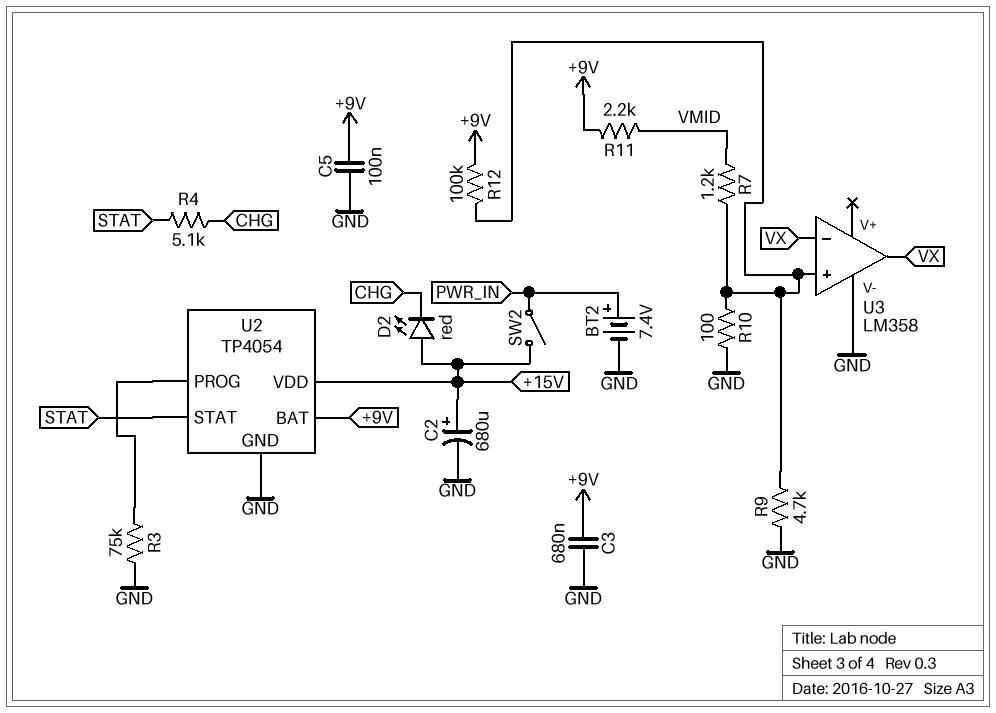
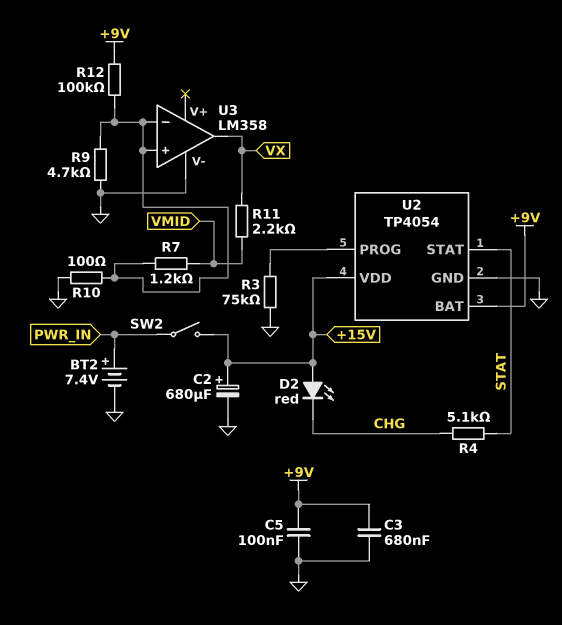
R11: 2.2k (+9V, VMID) -> 2.2k (VMID, VX)
U3 pin in-: VX -> U3/in+

